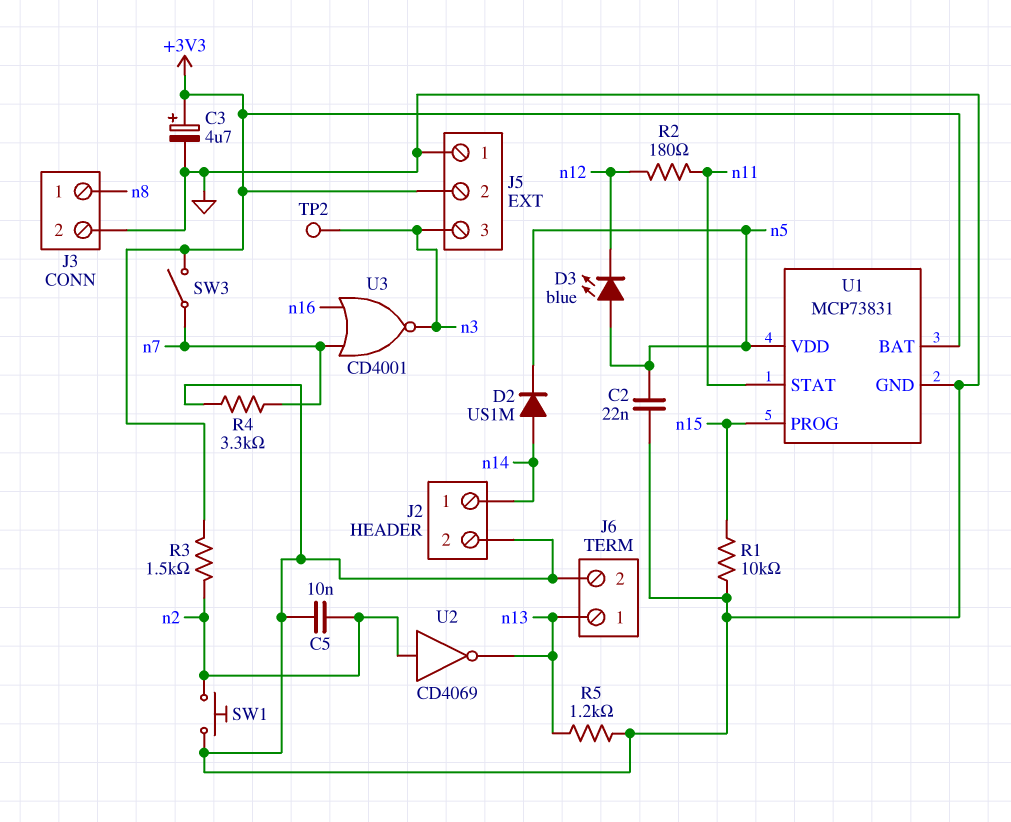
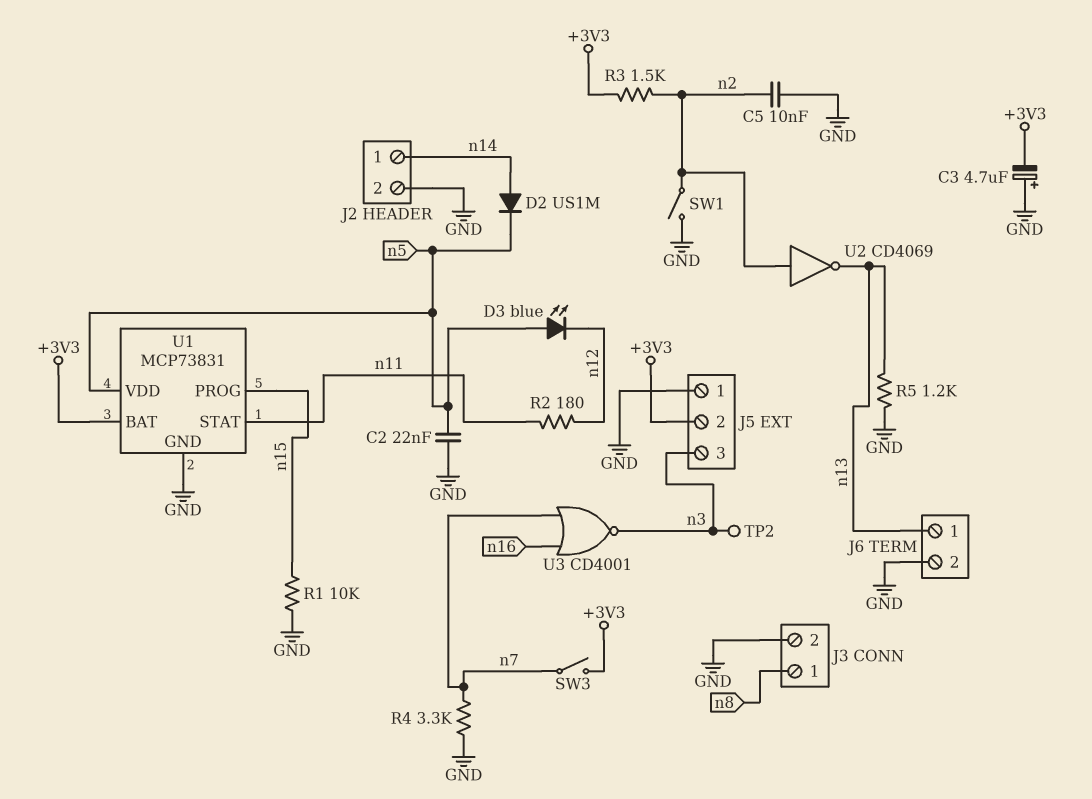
C3: 4.7uF (plus +3V3, minus GND) -> 4.7uF (plus GND, minus +3V3)
SW1: button (GND, n2) -> switch (GND, n2)

